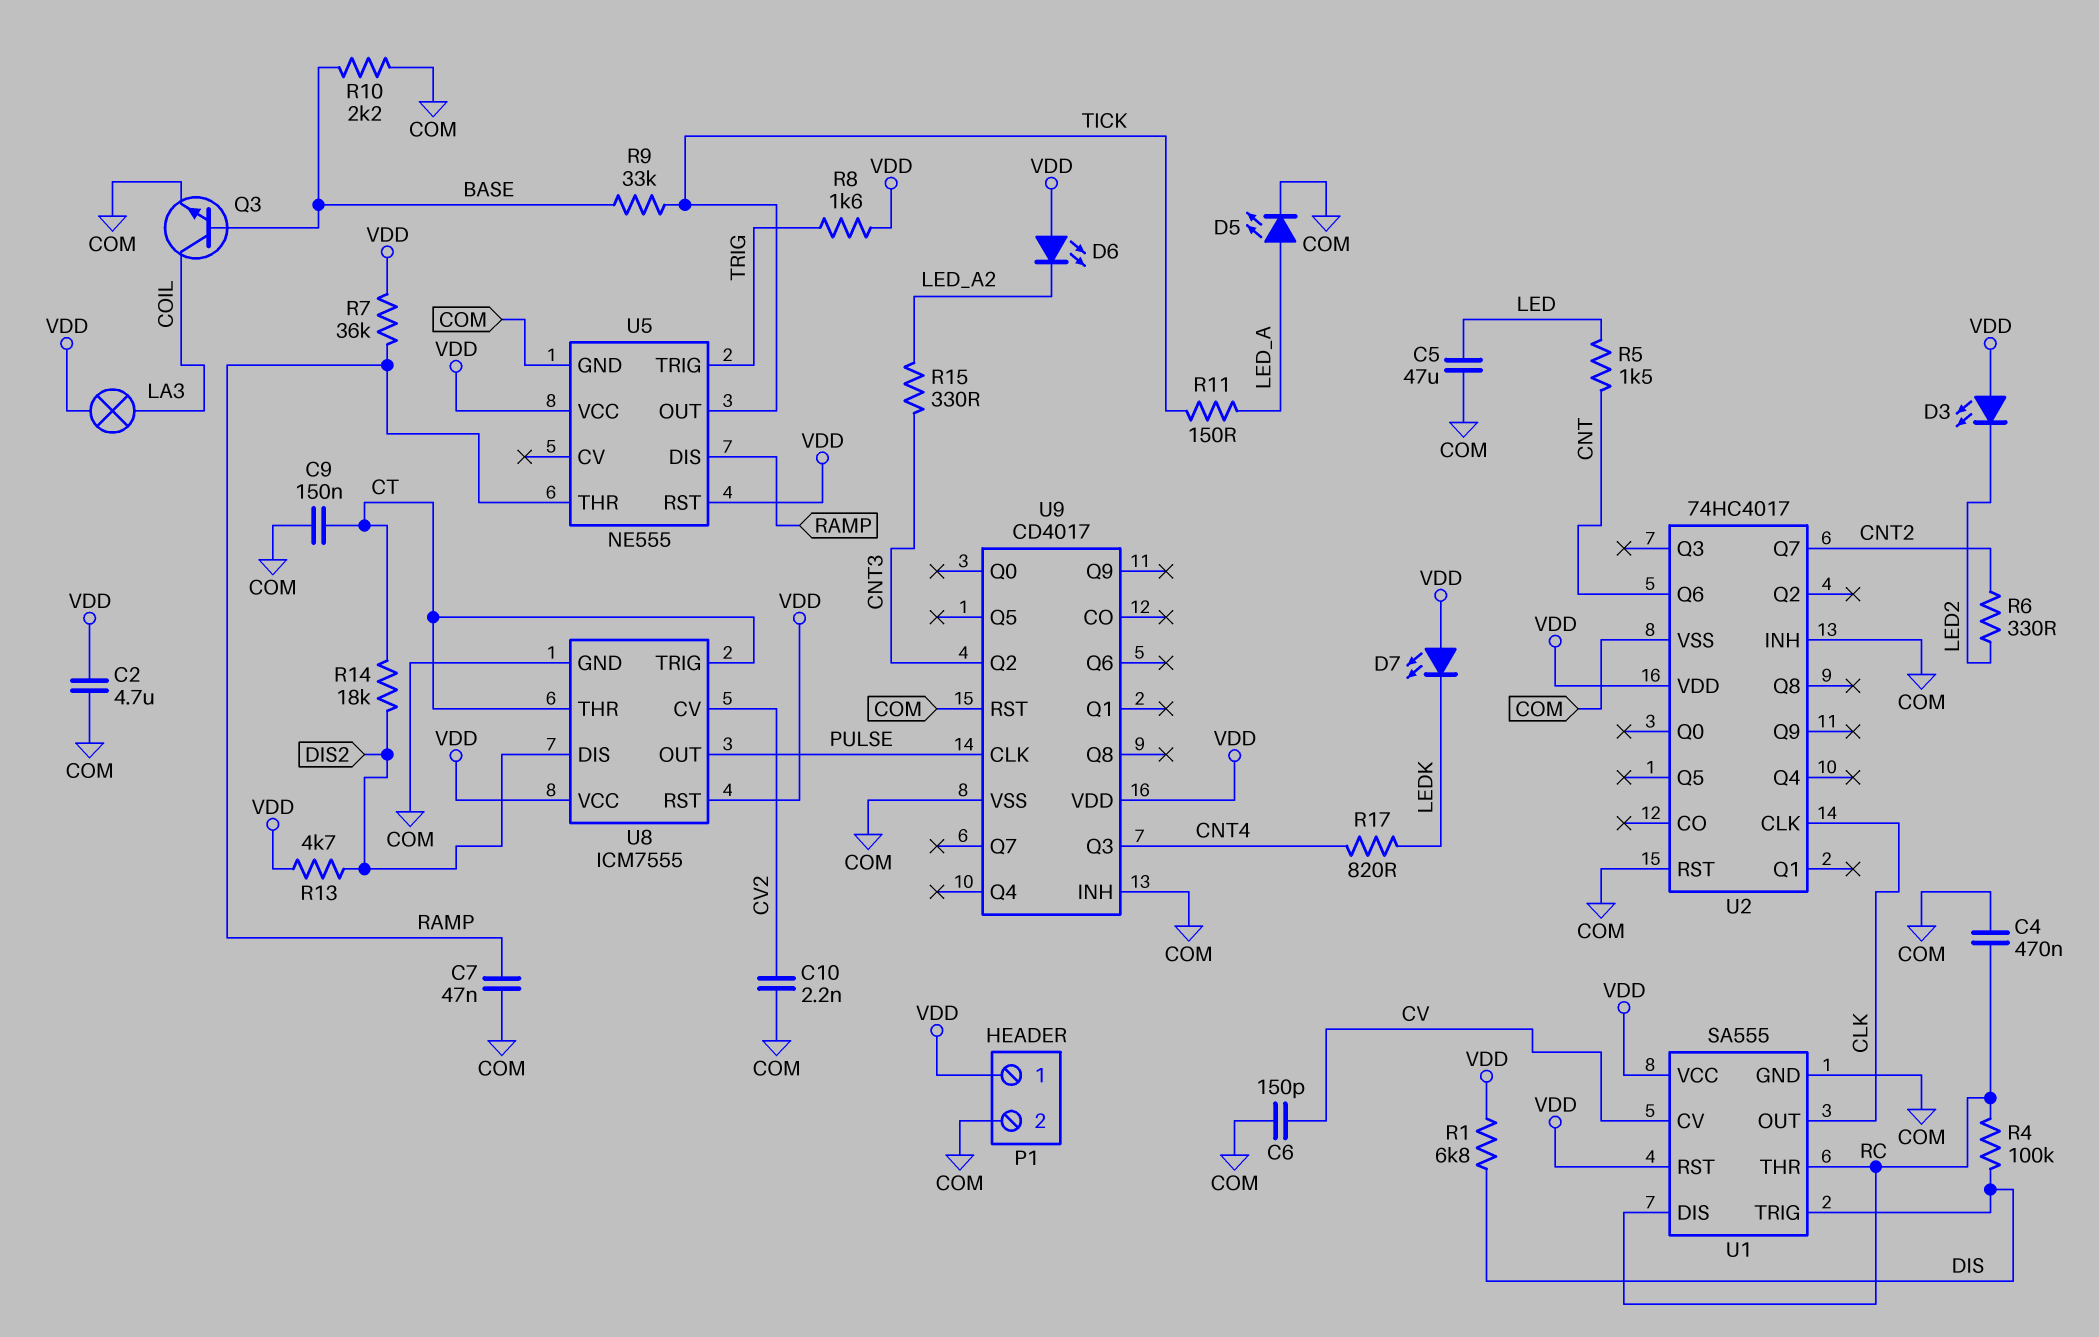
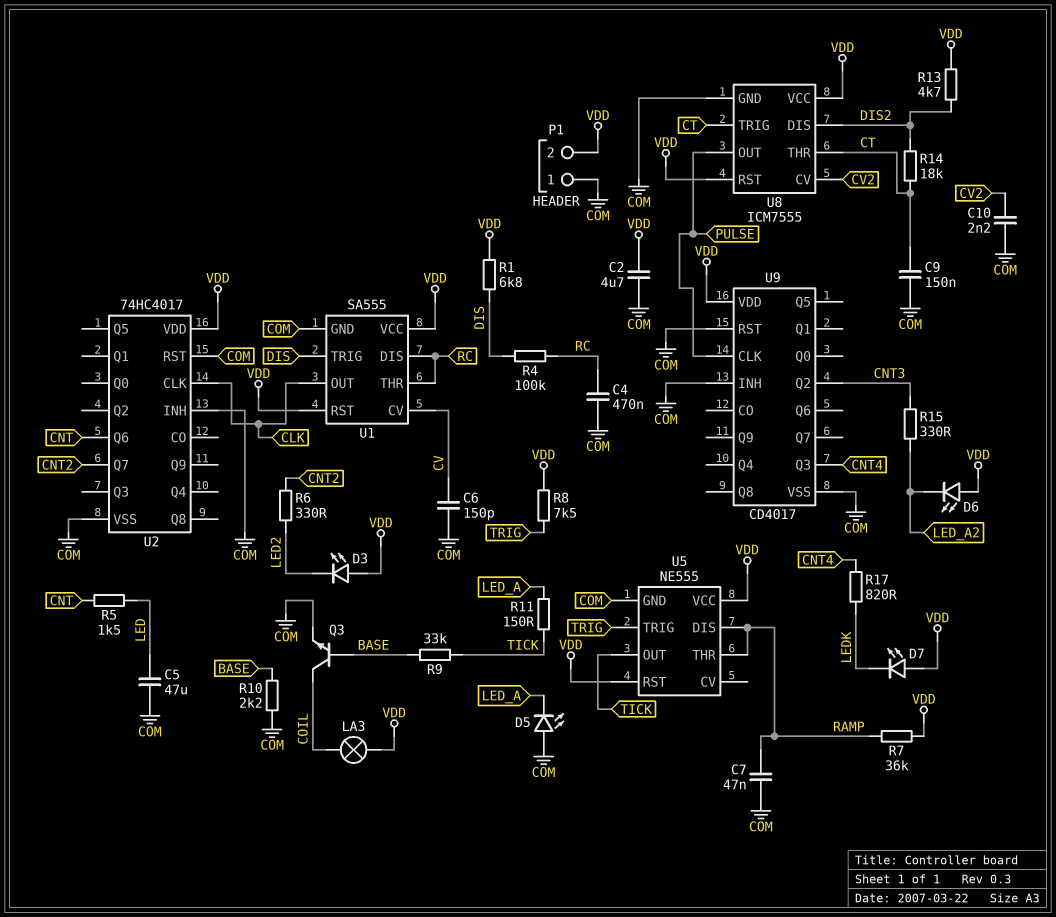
D5: LED (A LED_A, K COM) -> LED (A COM, K LED_A)
P1 pin 1: VDD -> COM
P1 pin 2: COM -> VDD
R8: 1.6k (TRIG, VDD) -> 7.5k (TRIG, VDD)

